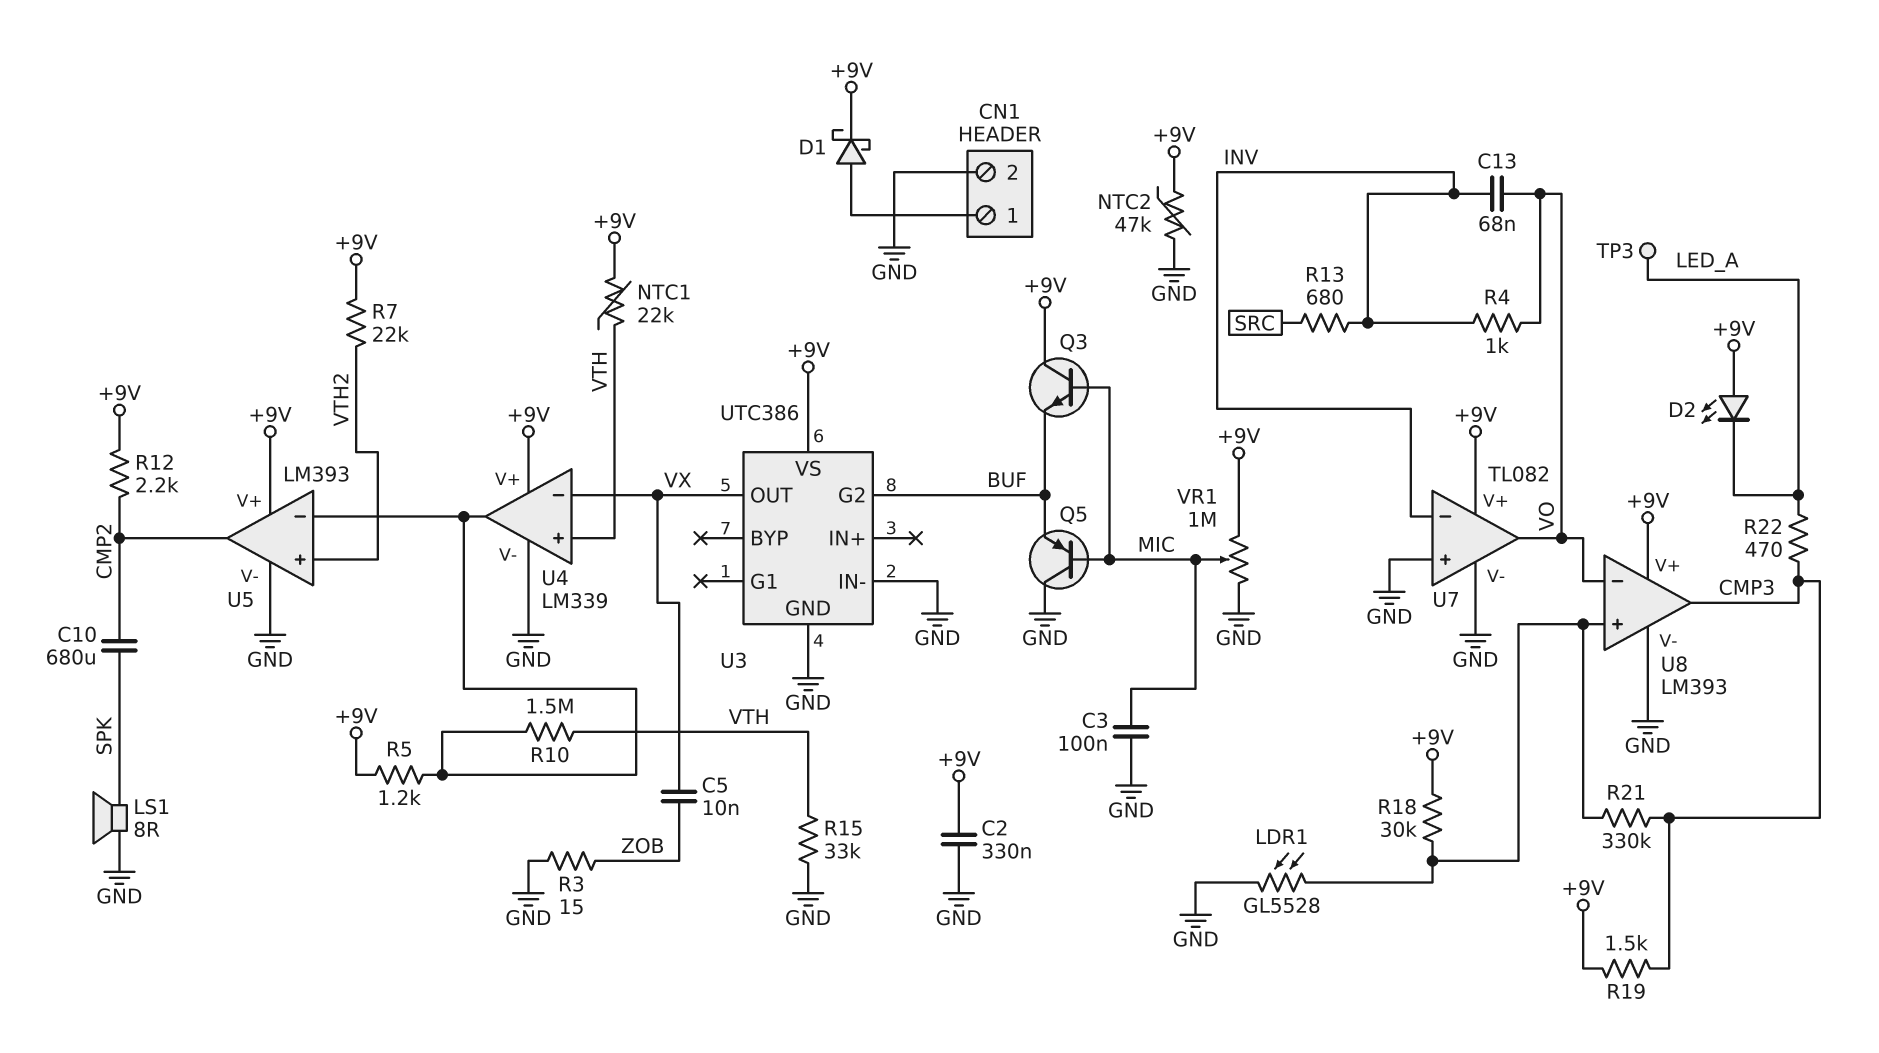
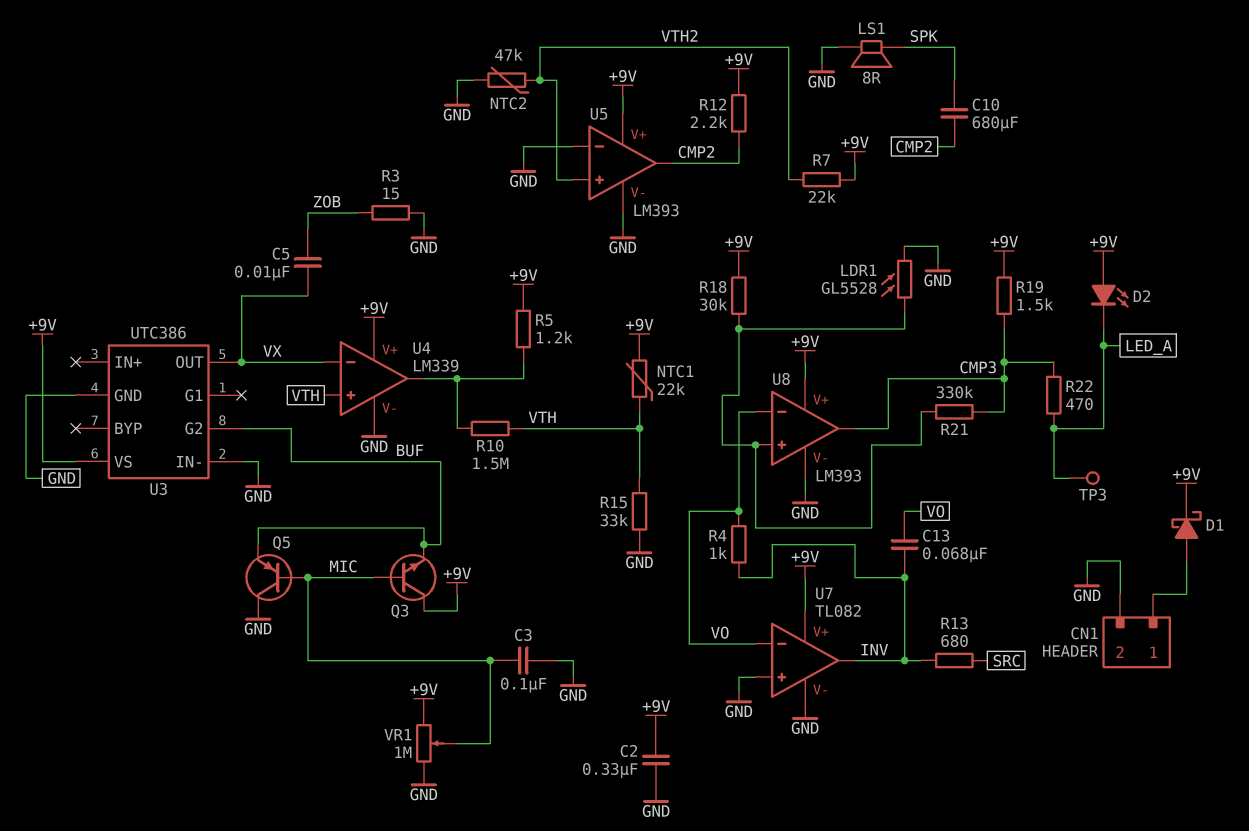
NTC2: 47k (+9V, GND) -> 47k (GND, VTH2)
U5 pin in-: U4/out -> GND
U7 pin in-: INV -> VO
U7 pin out: VO -> INV

